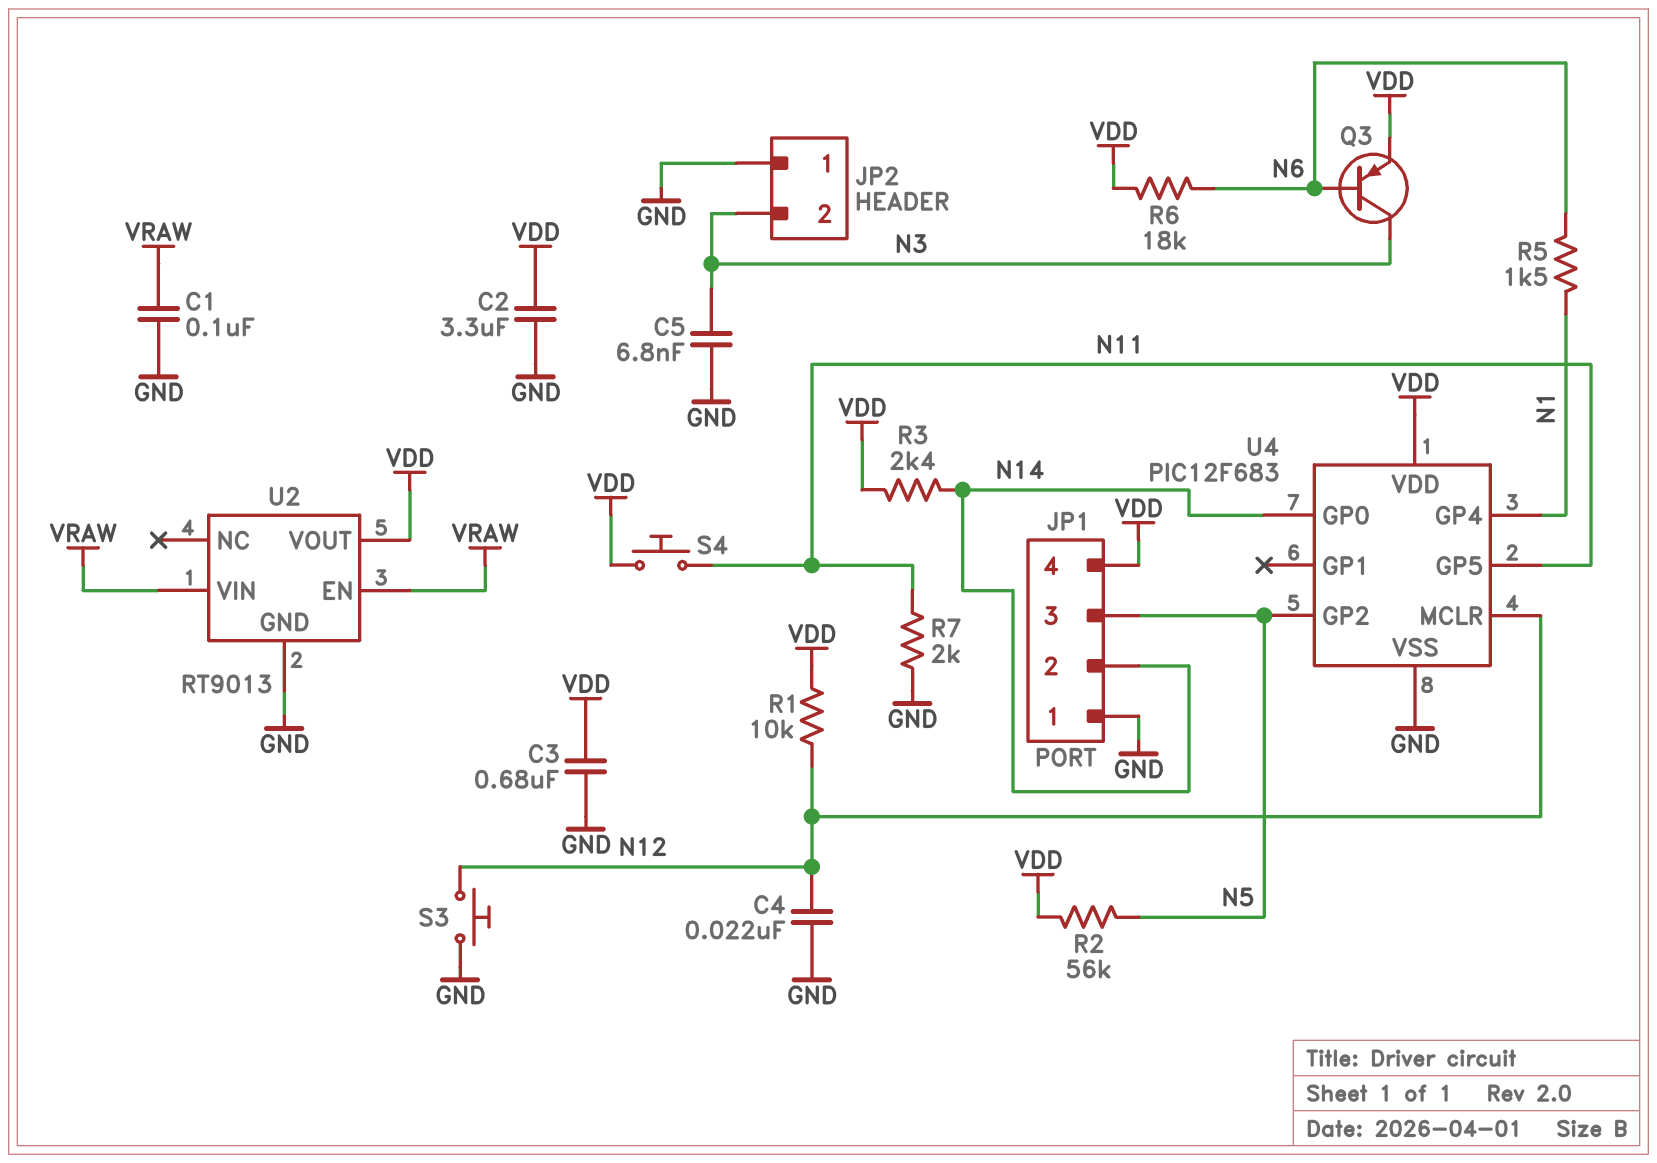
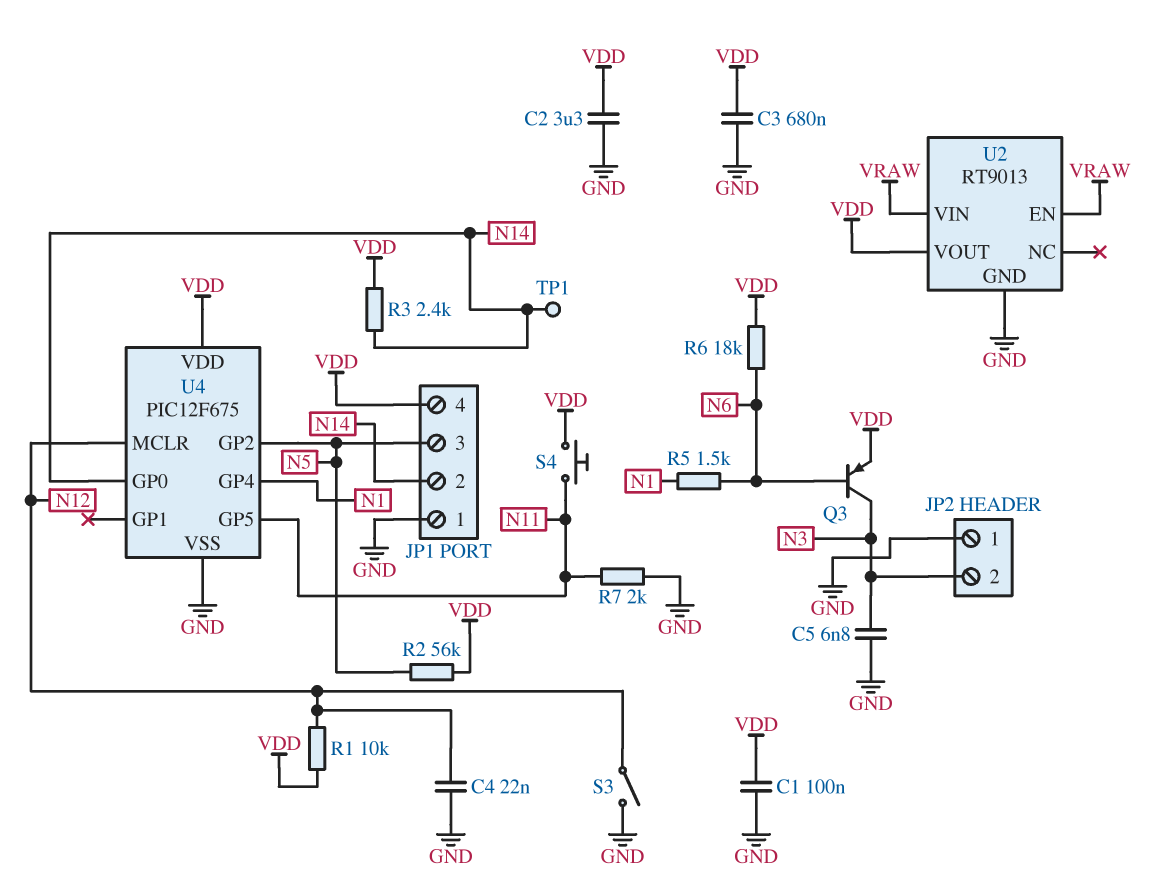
C1: 100nF (GND, VRAW) -> 100nF (GND, VDD)
S3: button (GND, N12) -> switch (GND, N12)
TP1: none -> test point (N14)
U4: PIC12F683 -> PIC12F675

